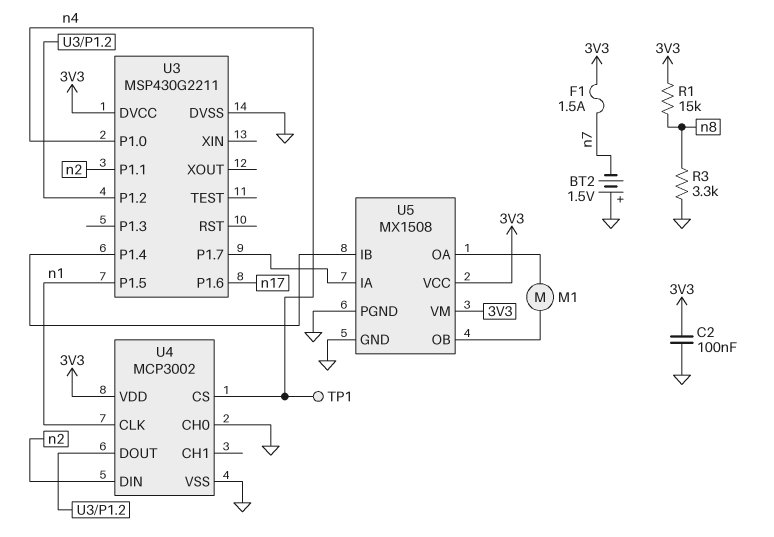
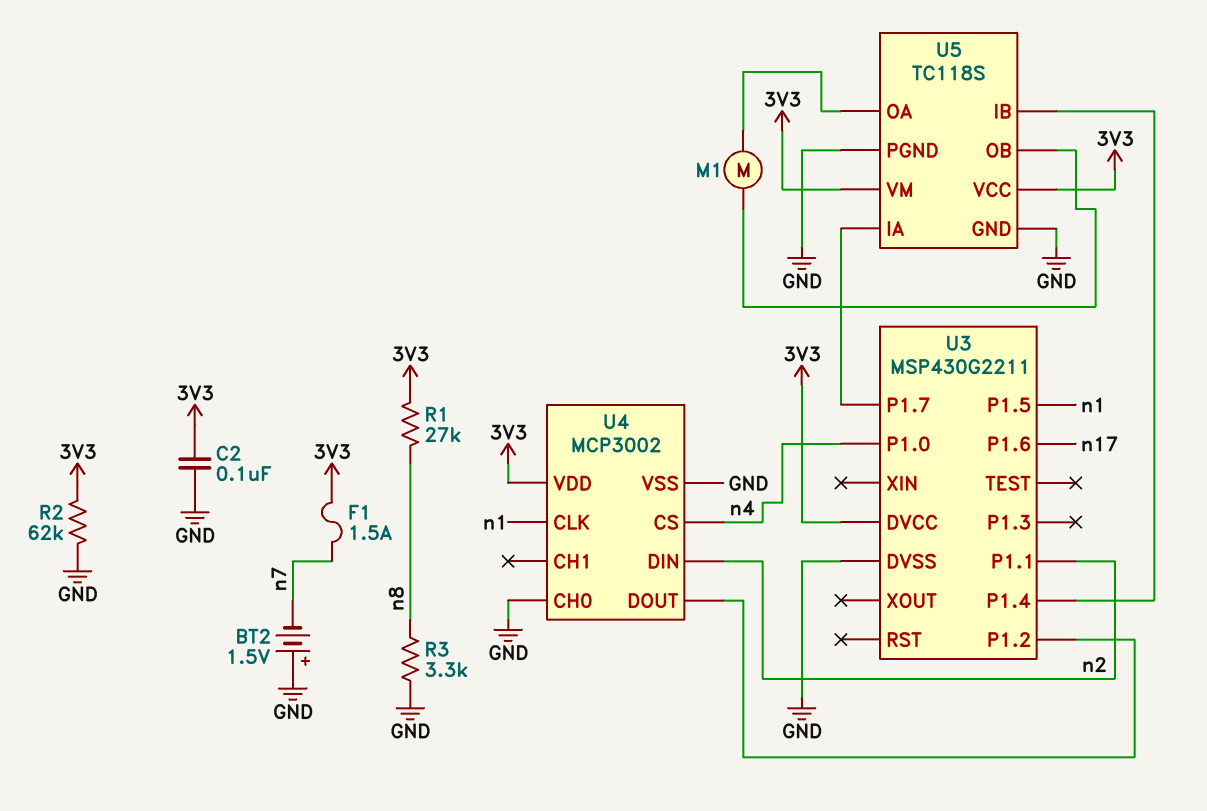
R1: 15k (3V3, n8) -> 27k (3V3, n8)
R2: none -> 62k (3V3, GND)
TP1: test point (n4) -> none
U5: MX1508 -> TC118S

